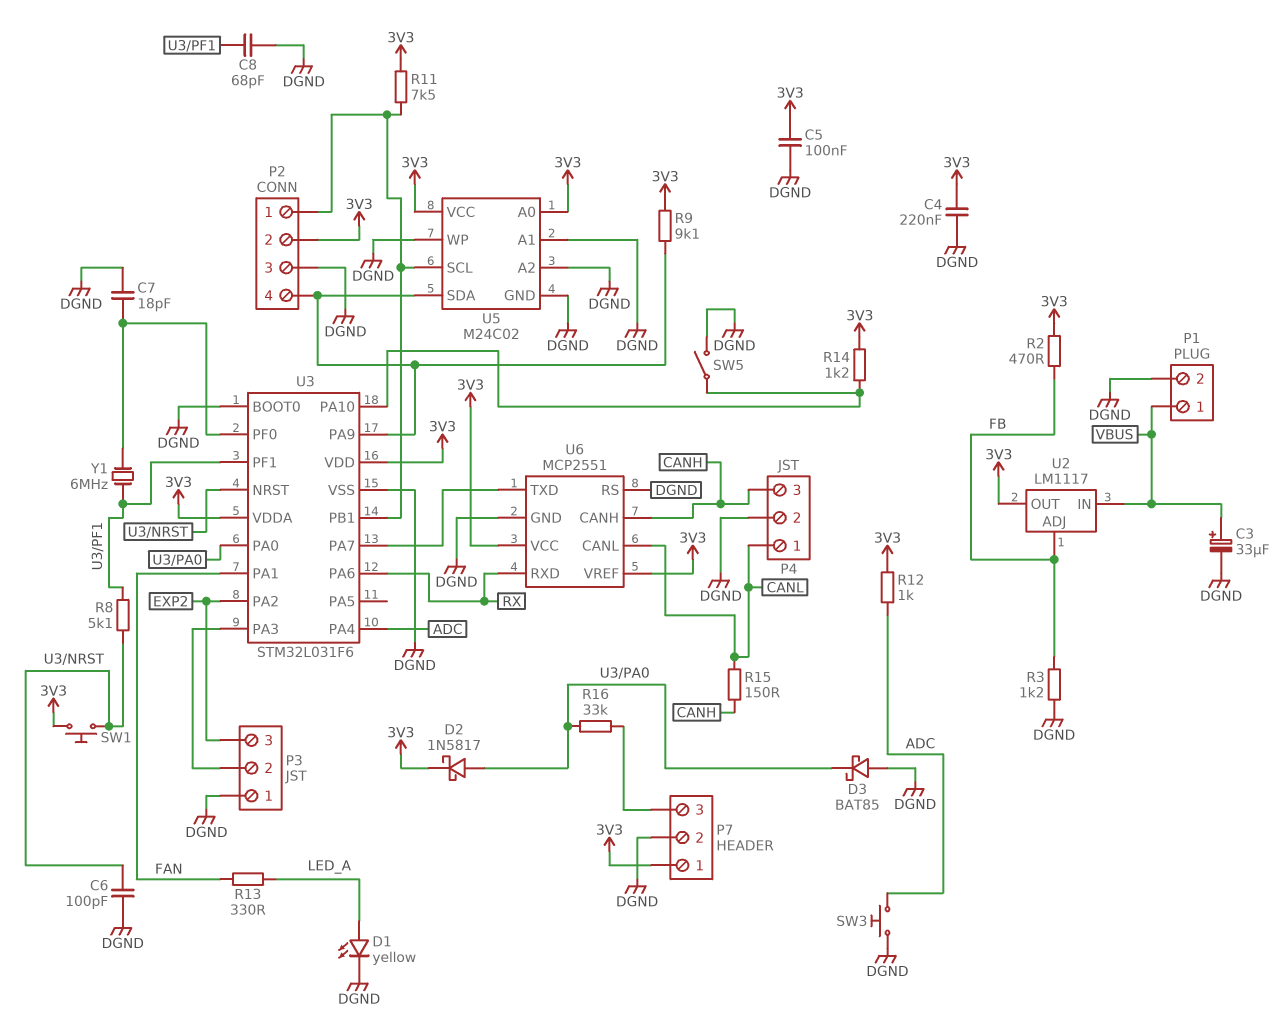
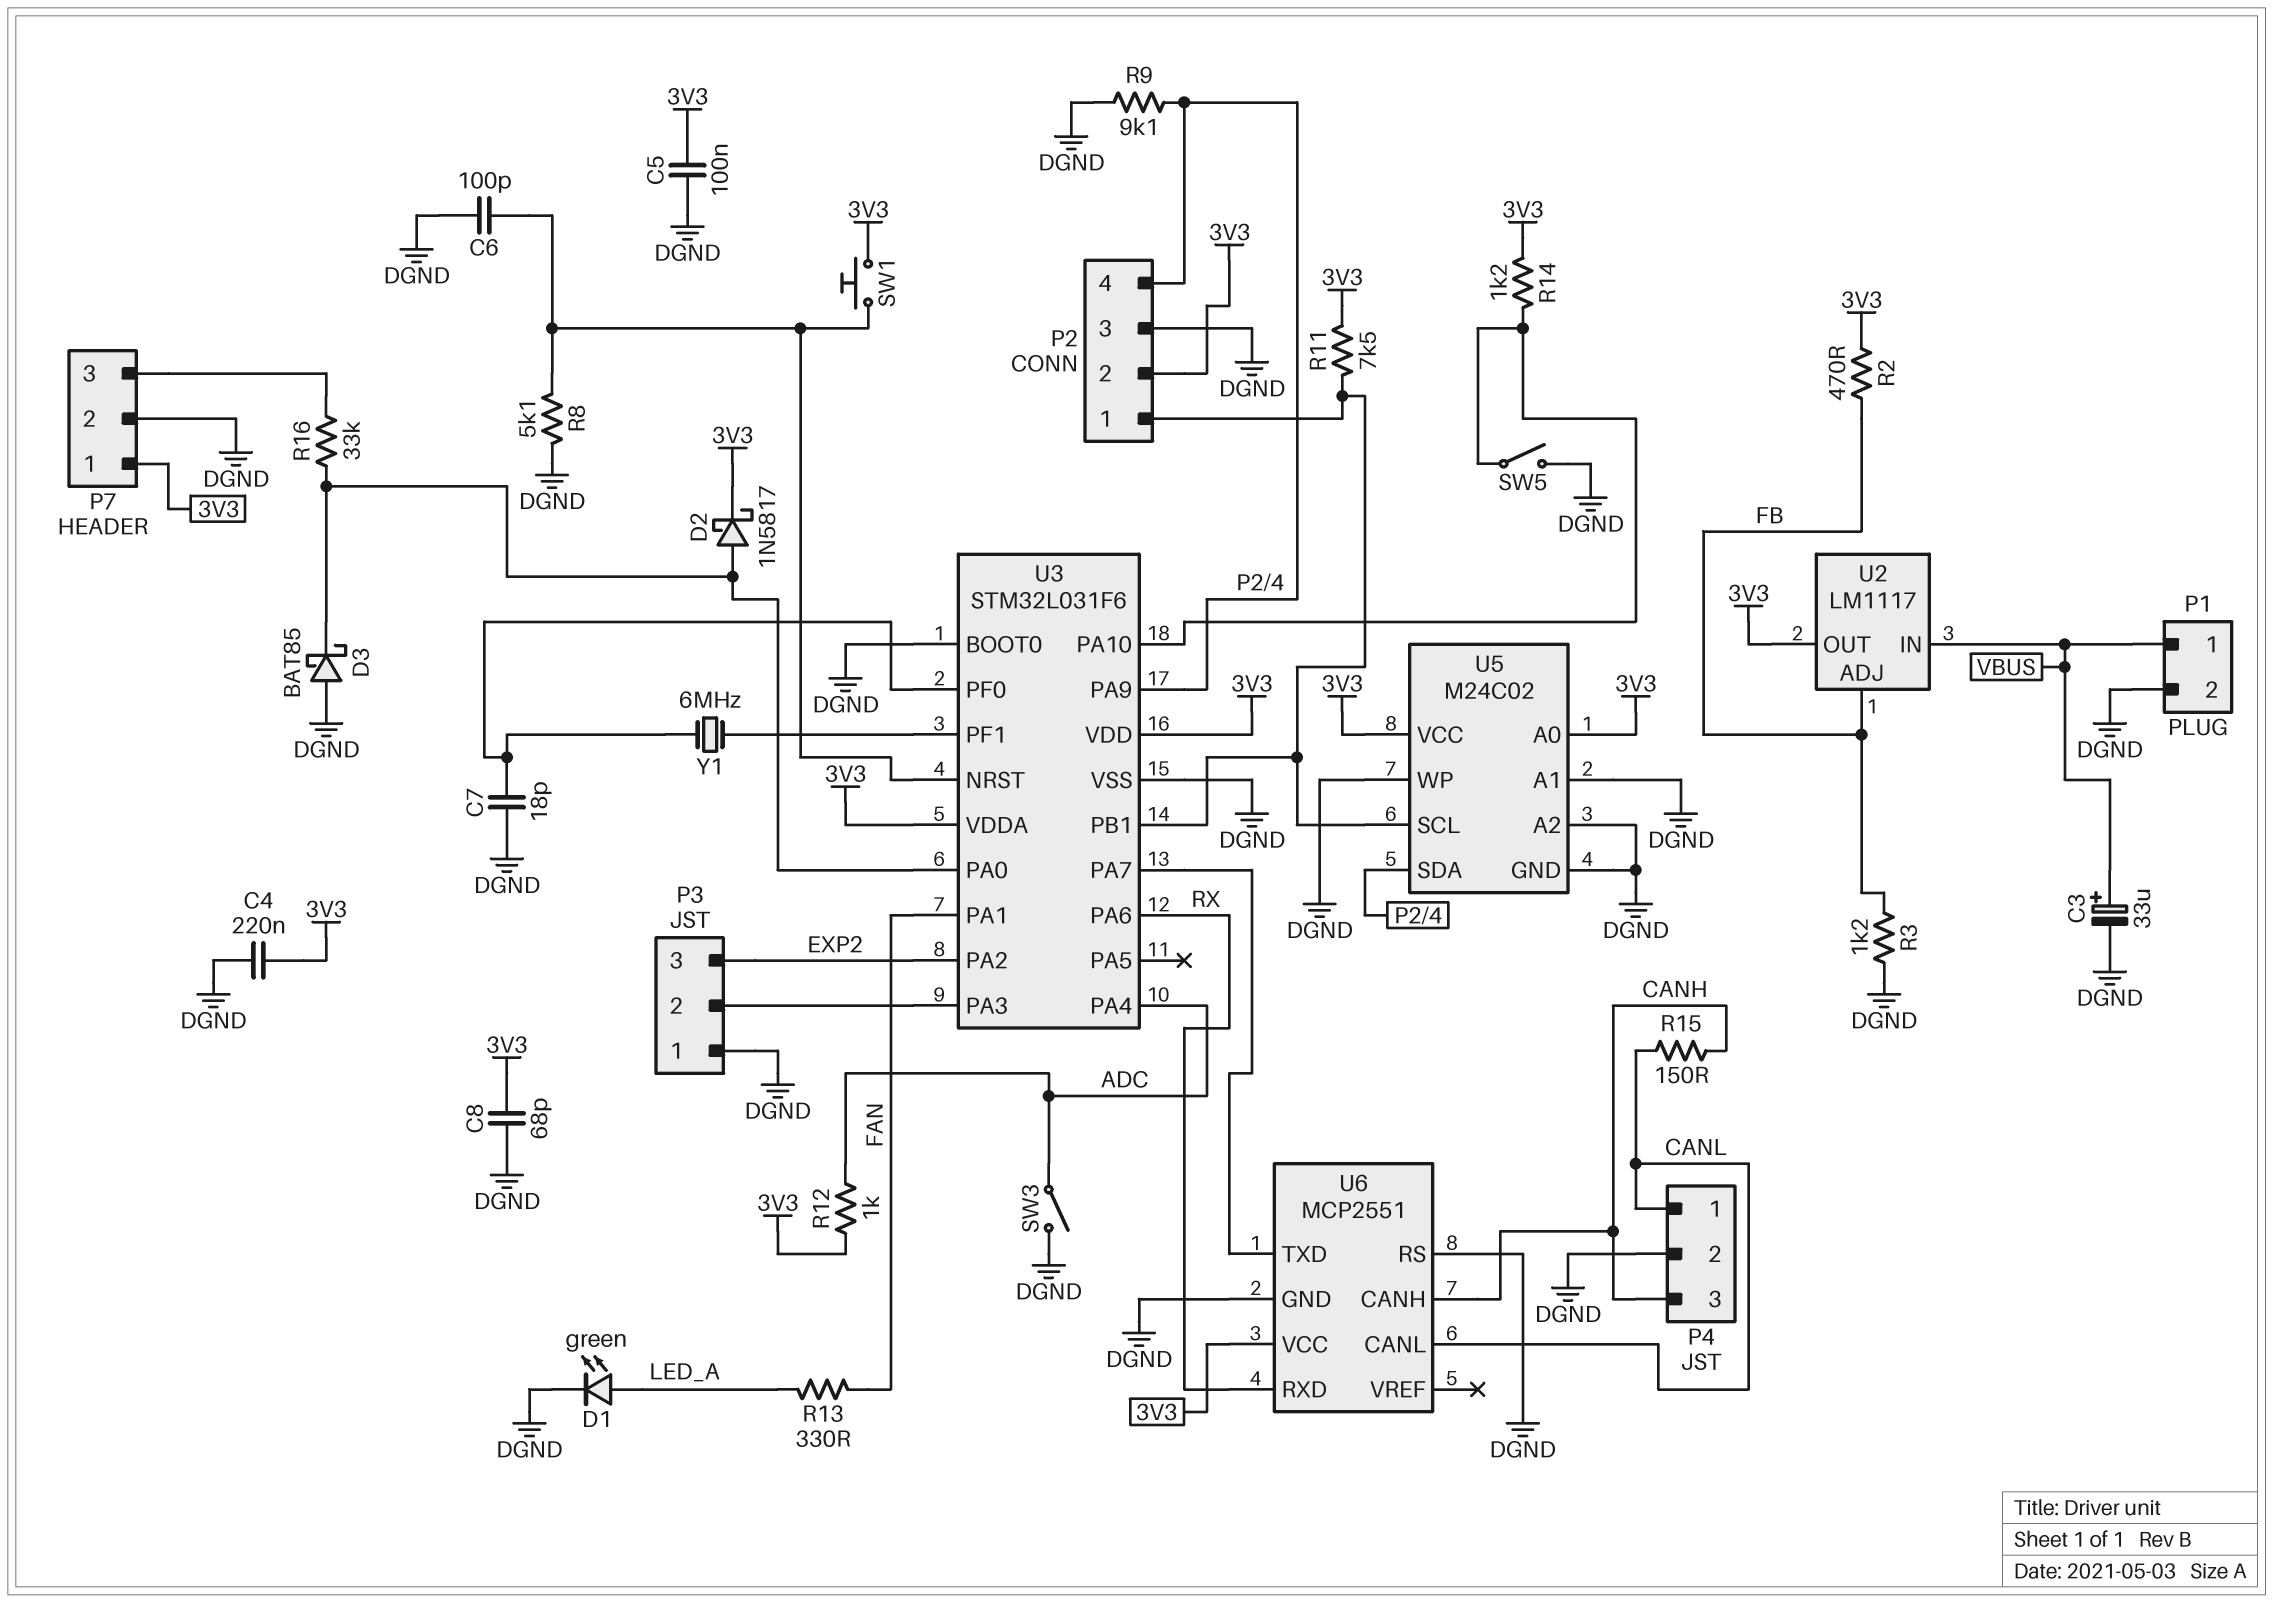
C8: 68pF (DGND, U3/PF1) -> 68pF (3V3, DGND)
D1: LED yellow (A LED_A, K DGND) -> LED green (A LED_A, K DGND)
R8: 5.1k (U3/NRST, U3/PF1) -> 5.1k (DGND, U3/NRST)
R9: 9.1k (3V3, P2/4) -> 9.1k (DGND, P2/4)
SW3: button (ADC, DGND) -> switch (ADC, DGND)
U6 pin VREF: 3V3 -> none

